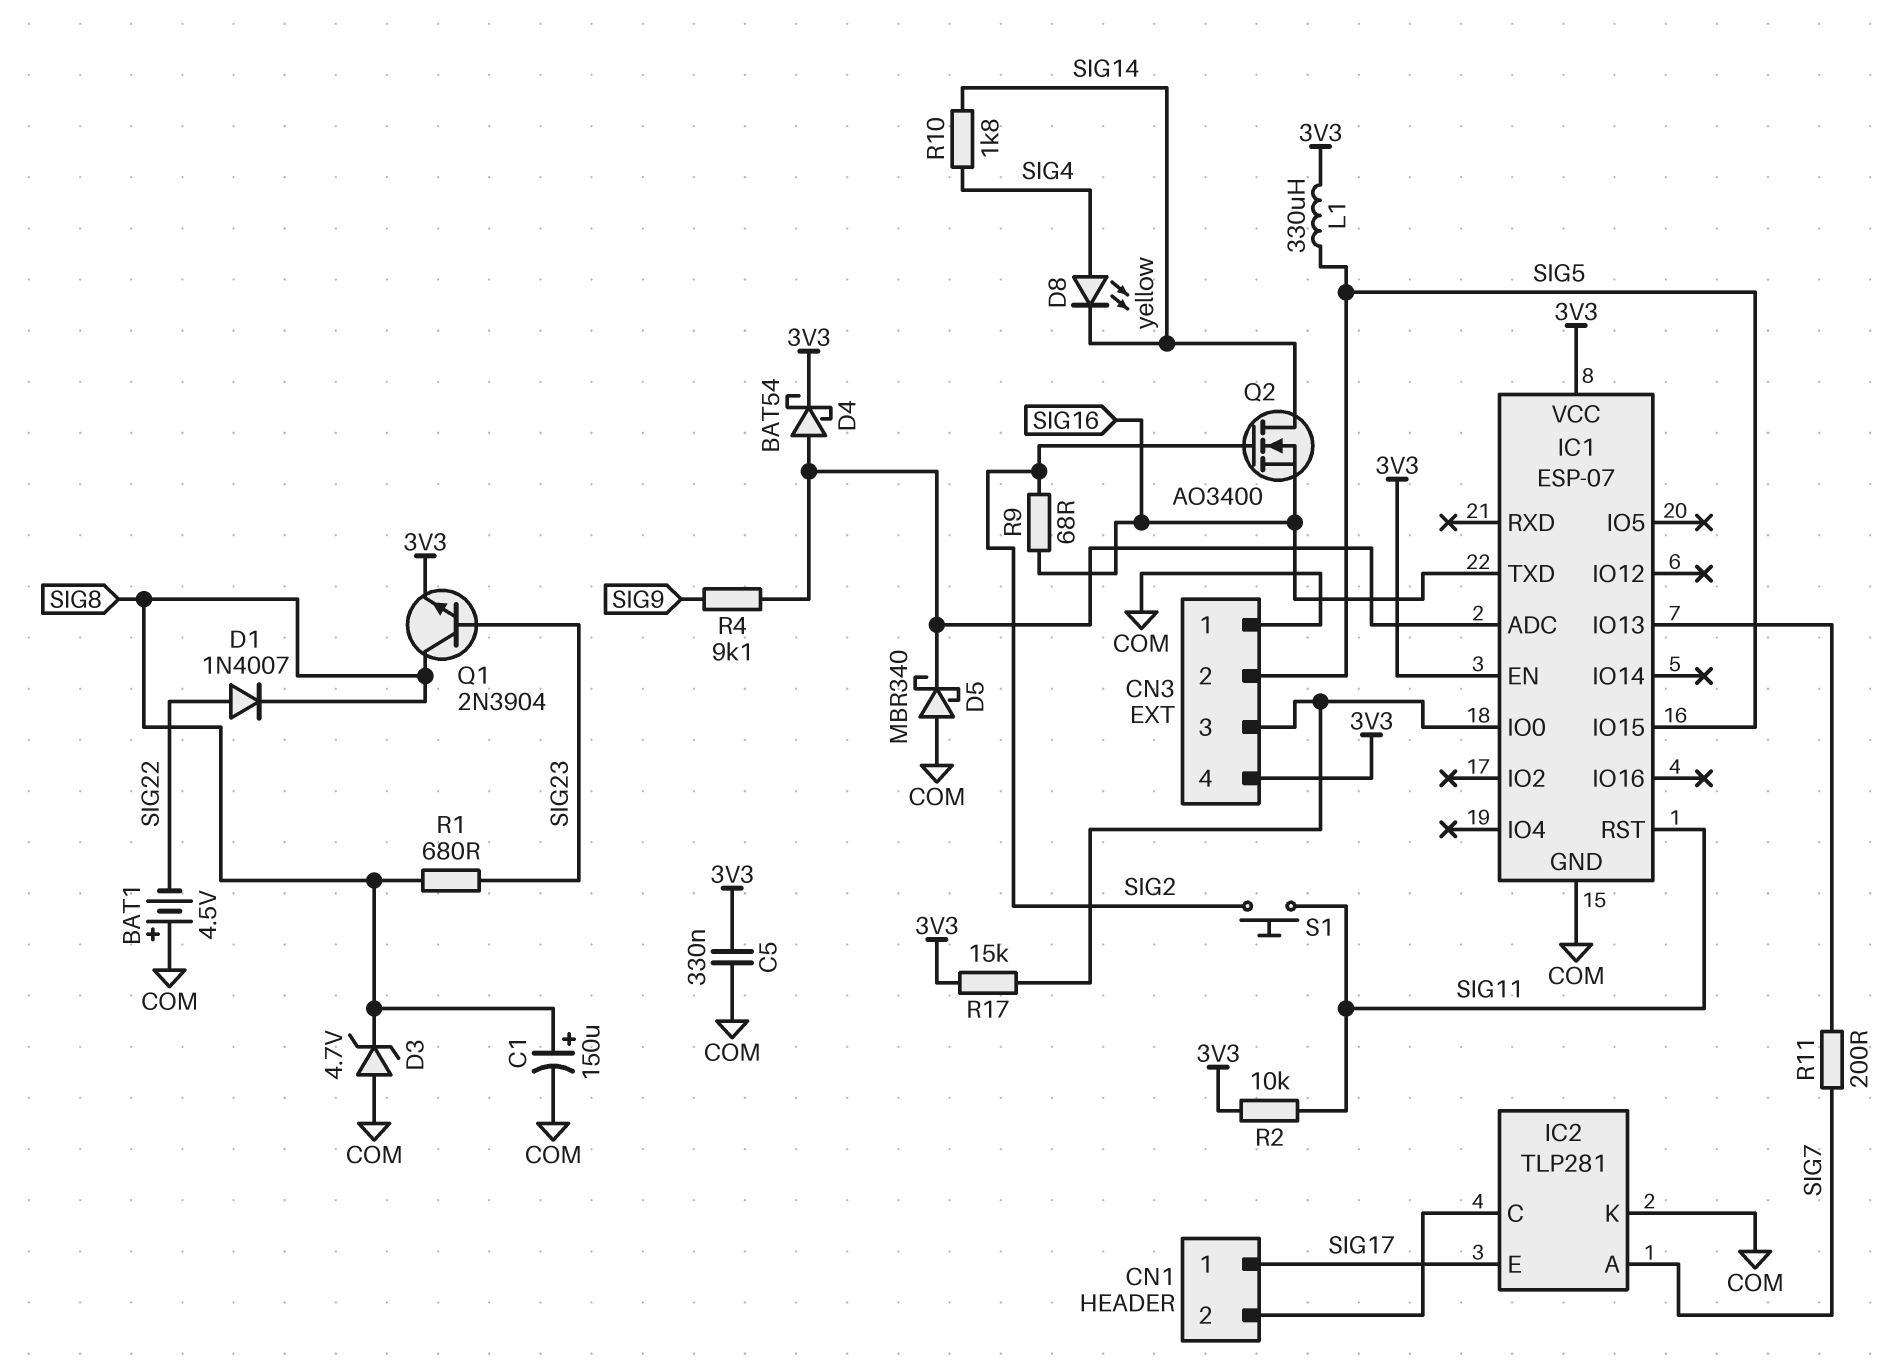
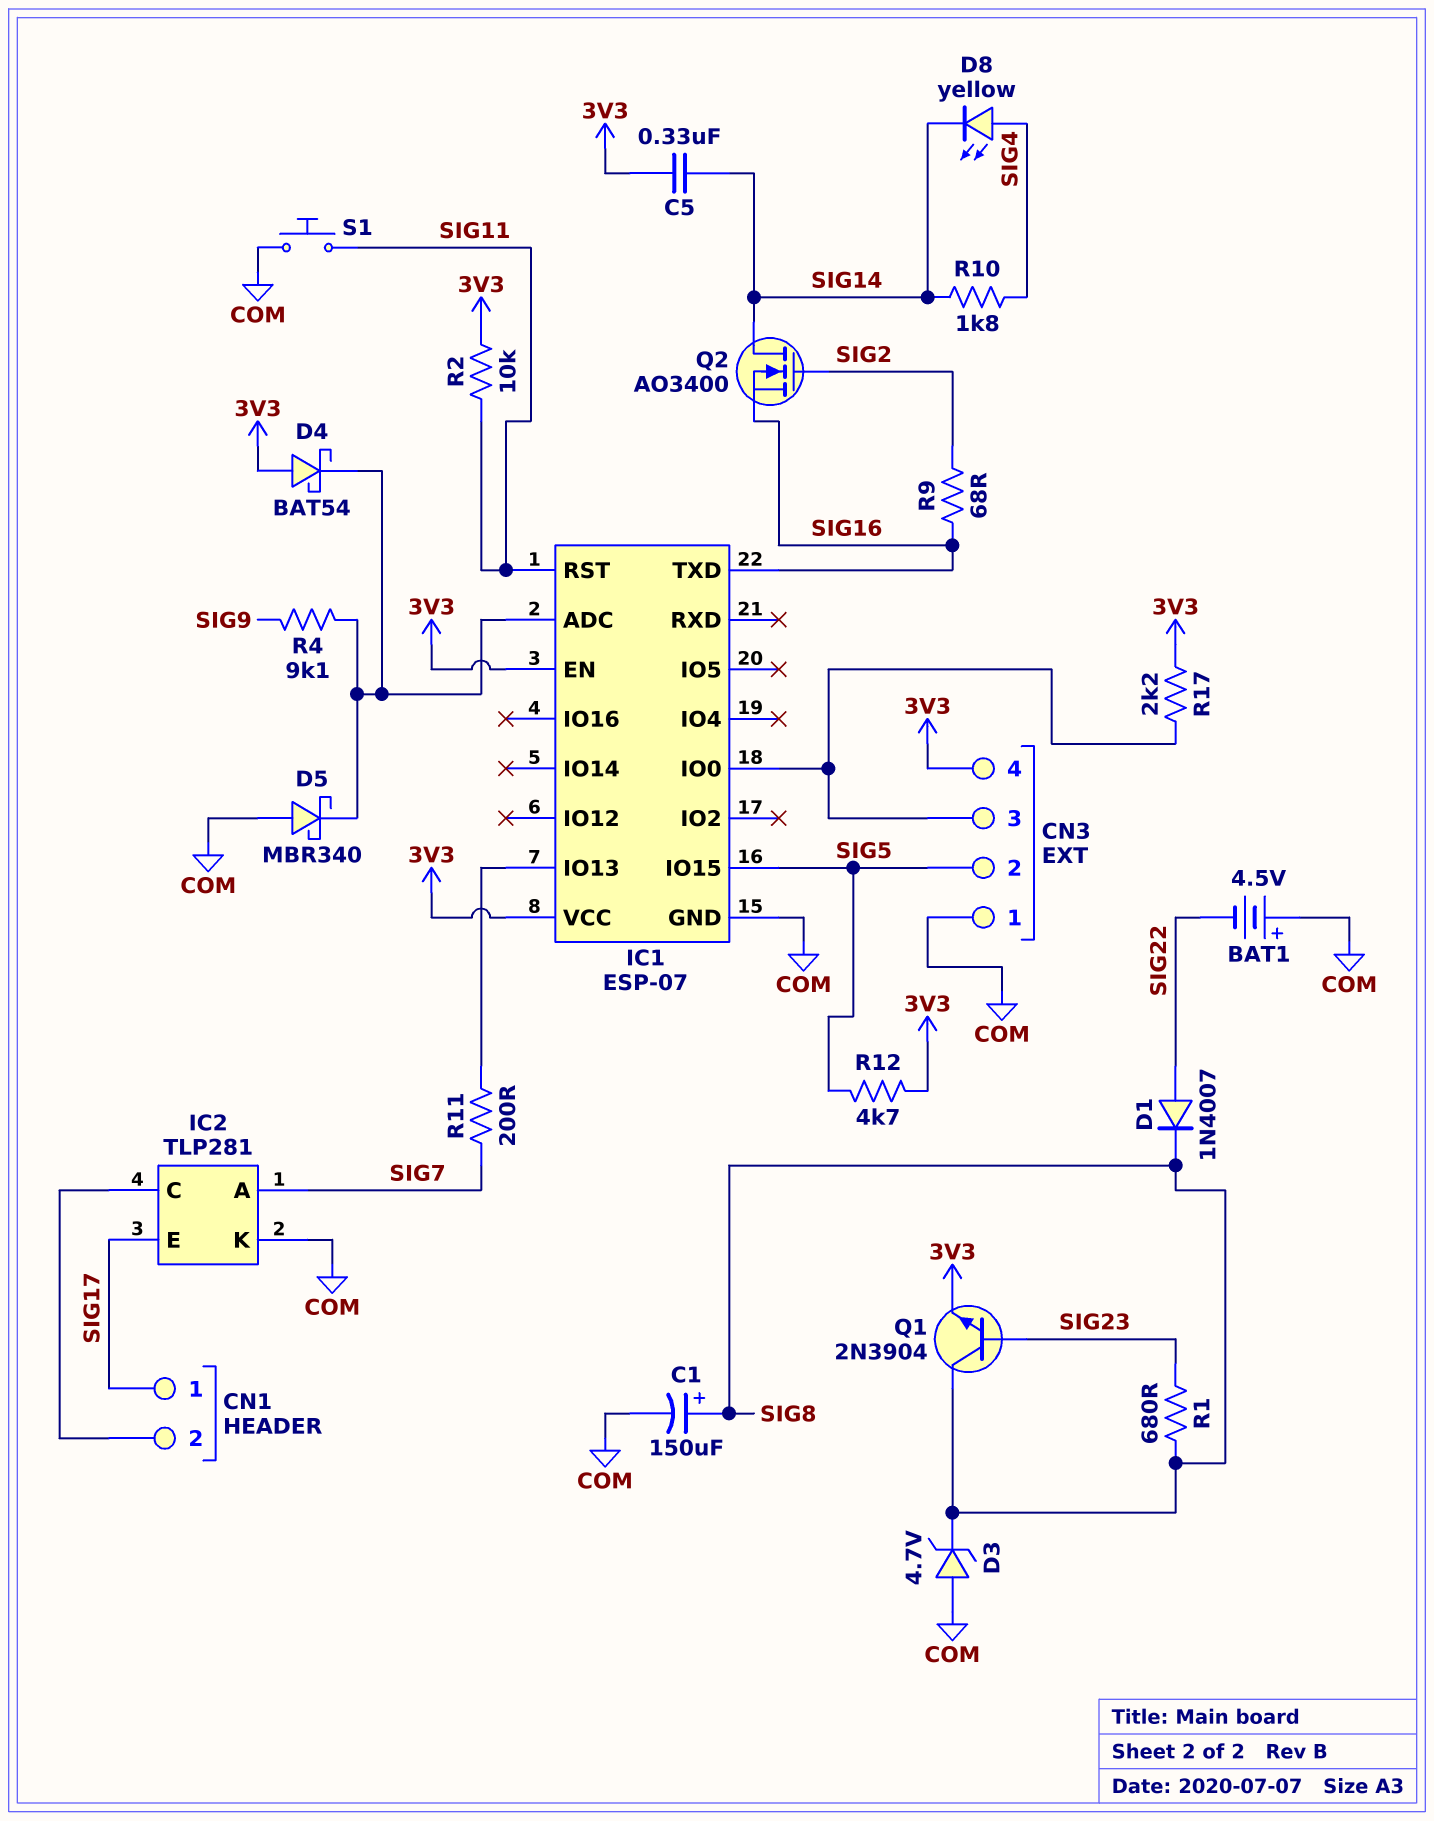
C5: 330nF (3V3, COM) -> 330nF (3V3, SIG14)
D4: schottky BAT54 (A IC1/ADC, K 3V3) -> schottky BAT54 (A 3V3, K IC1/ADC)
L1: 330uH (3V3, SIG5) -> none
R12: none -> 4.7k (3V3, SIG5)
R17: 15k (3V3, CN3/3) -> 2.2k (3V3, CN3/3)
S1: button (SIG2, SIG11) -> button (COM, SIG11)

